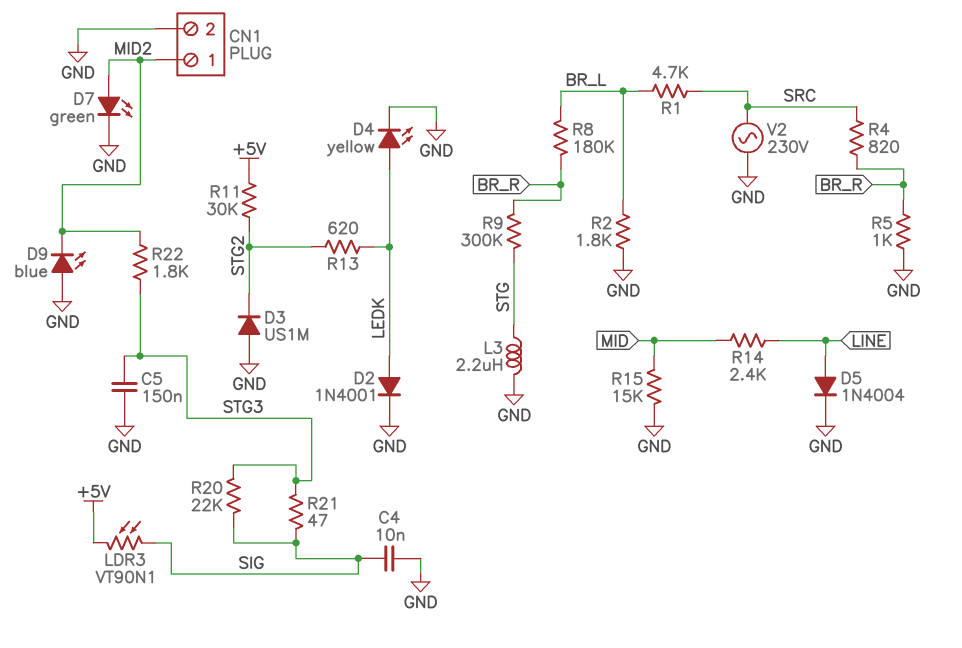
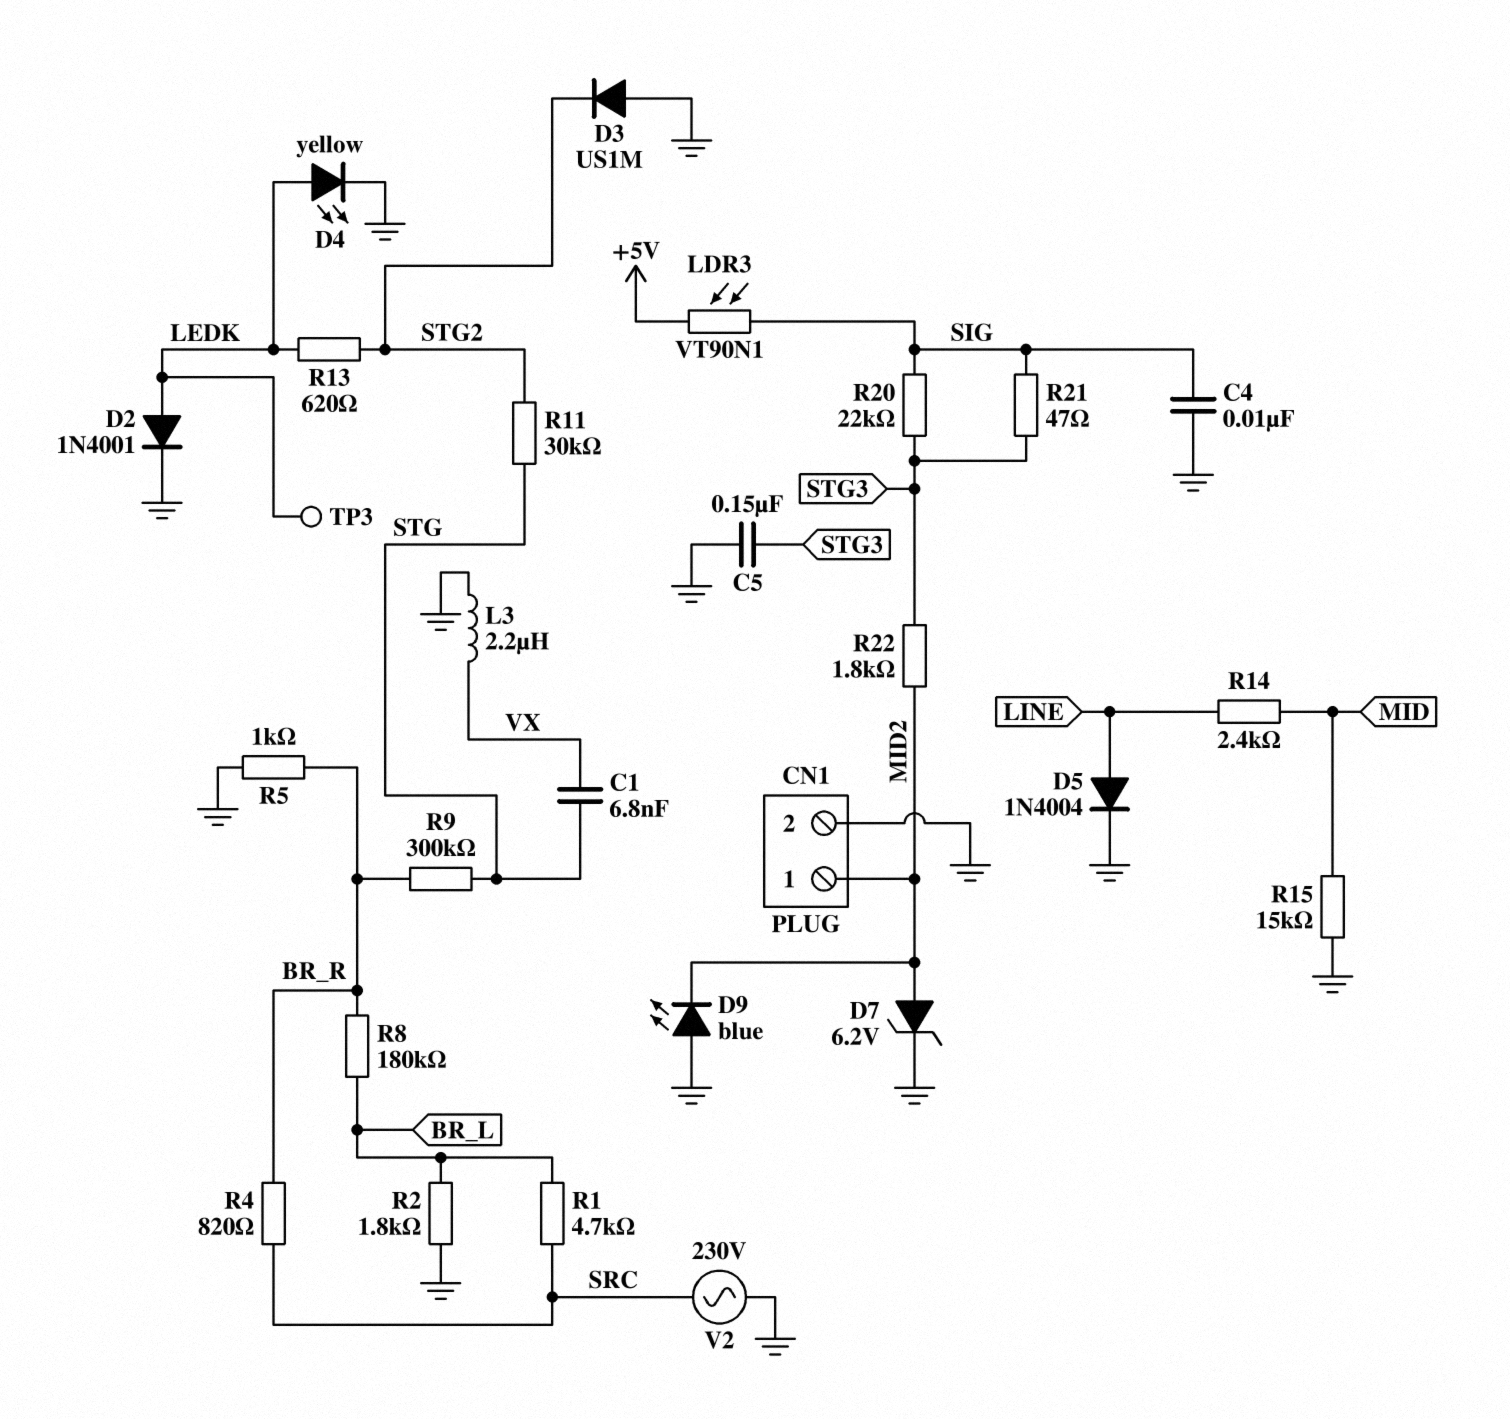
C1: none -> 6.8nF (STG, VX)
D7: LED green (A MID2, K GND) -> zener 6.2V (A MID2, K GND)
L3: 2.2uH (GND, STG) -> 2.2uH (GND, VX)
R11: 30k (+5V, STG2) -> 30k (STG, STG2)
TP3: none -> test point (LEDK)

